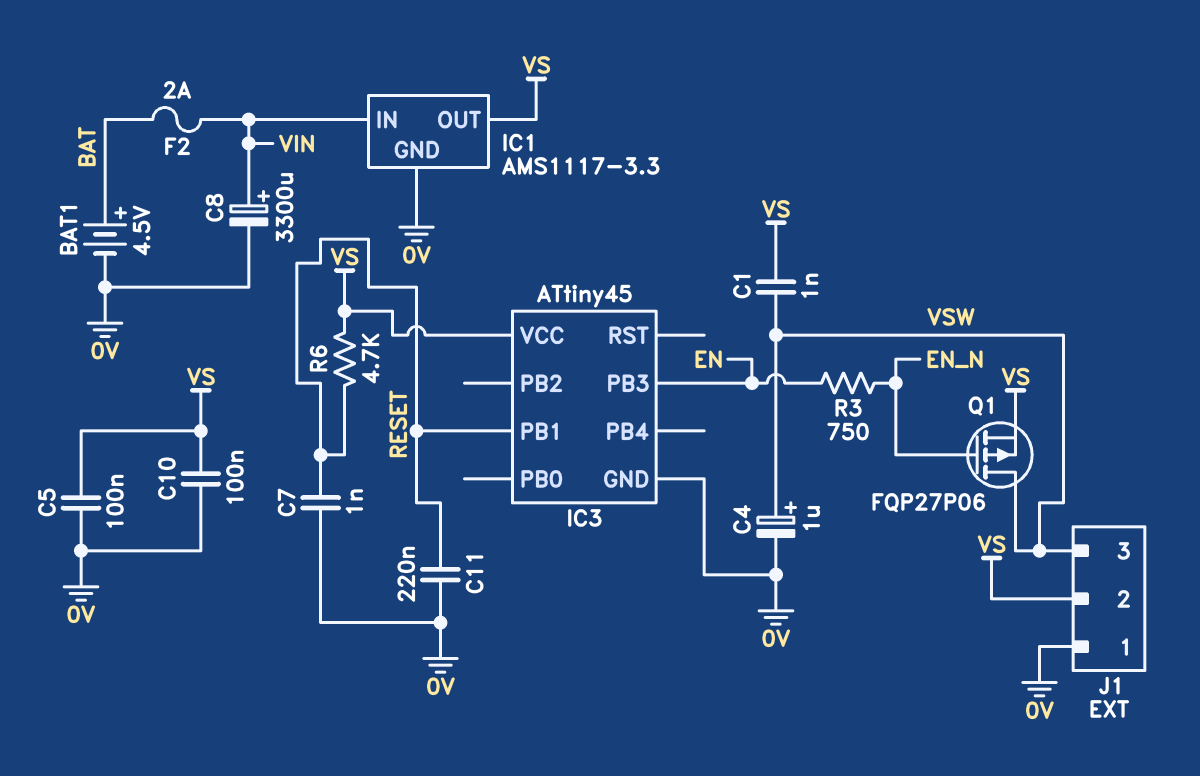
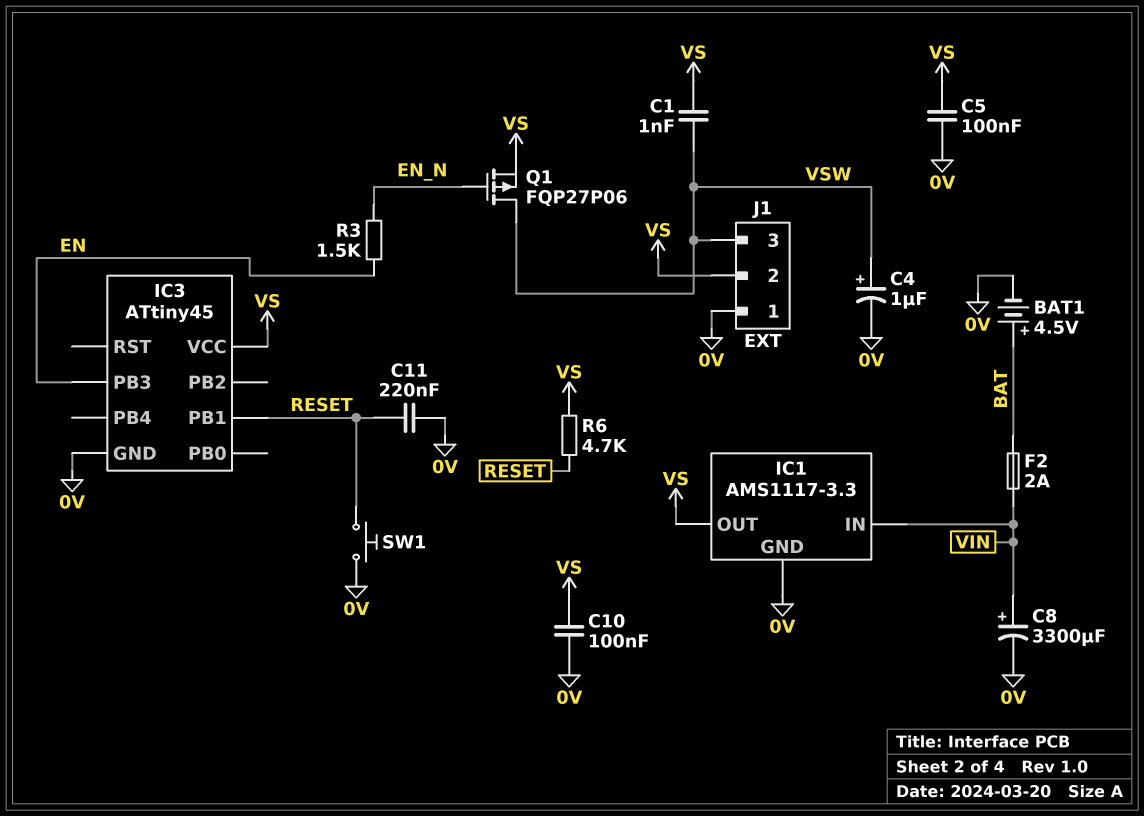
C7: 1nF (0V, RESET) -> none
R3: 750 (EN, EN_N) -> 1.5k (EN, EN_N)
SW1: none -> button (0V, RESET)

